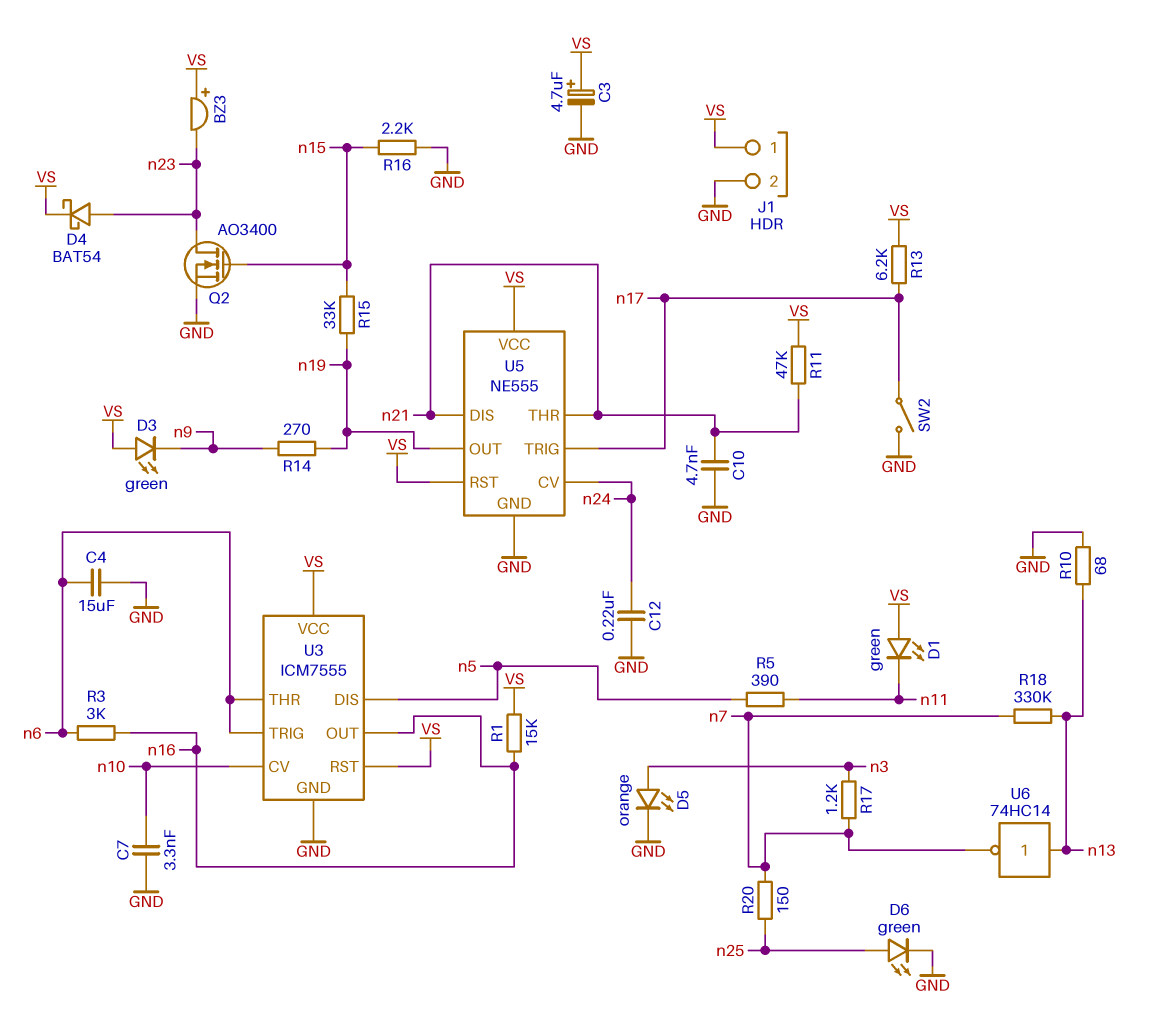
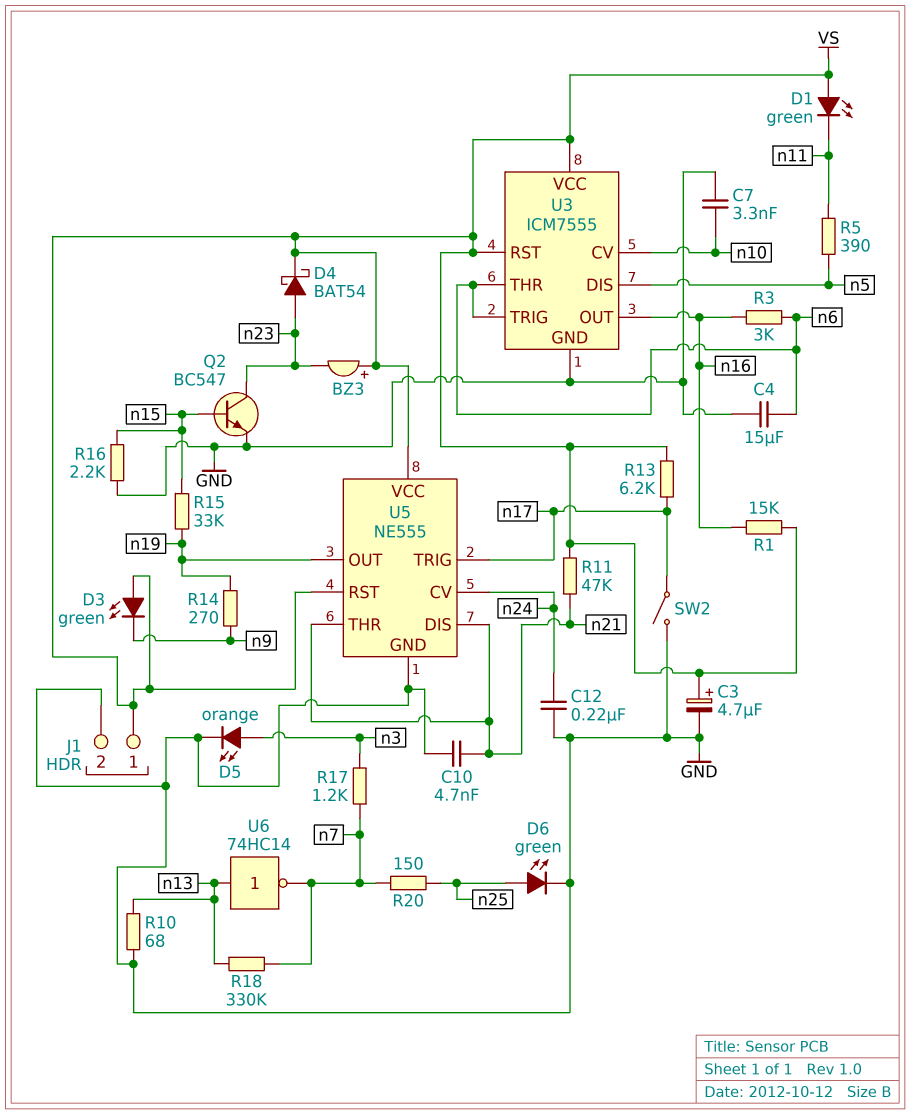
Q2: NMOS AO3400 (G n15, D n23, S GND) -> NPN BC547 (B n15, C n23, E GND)

